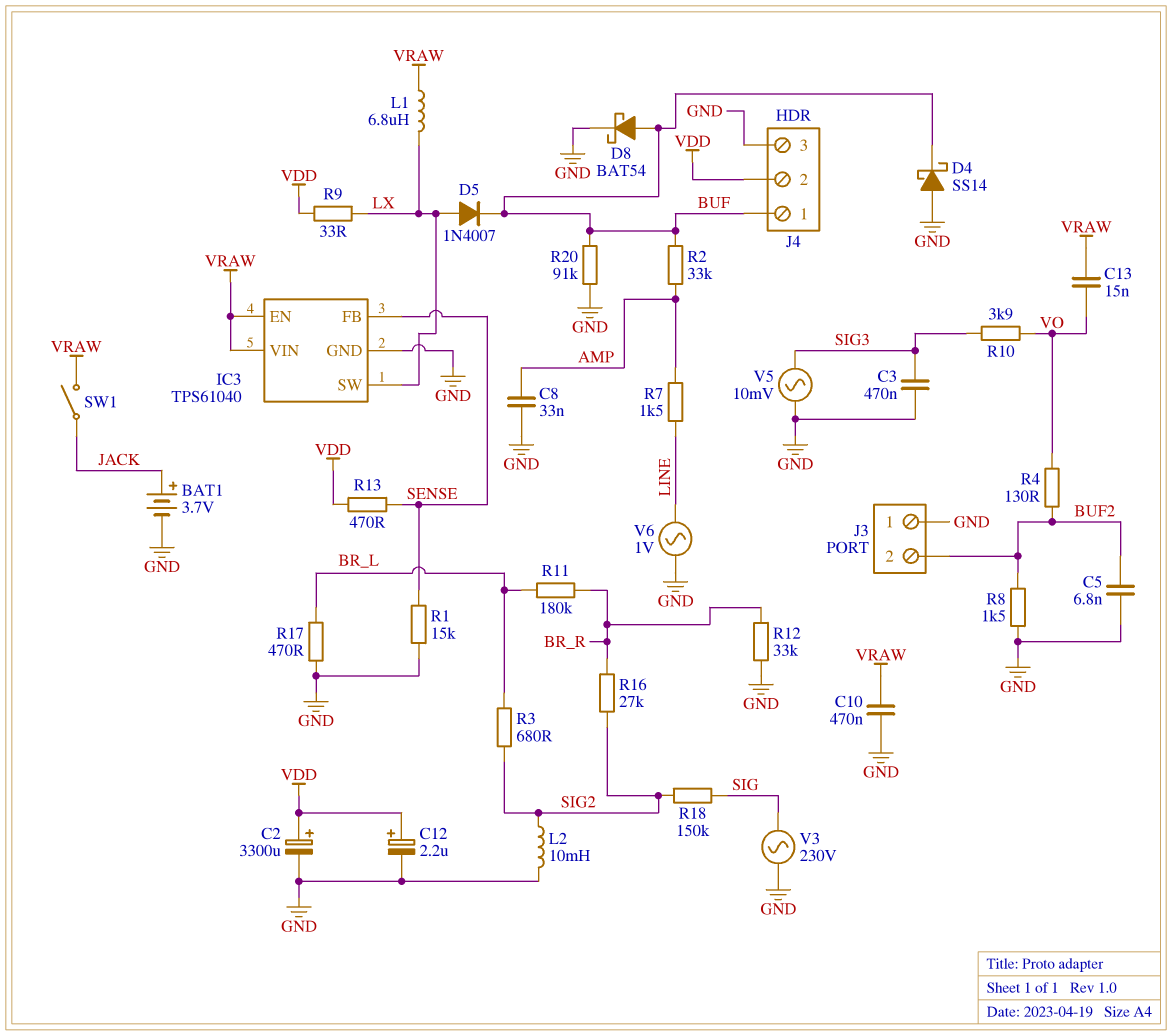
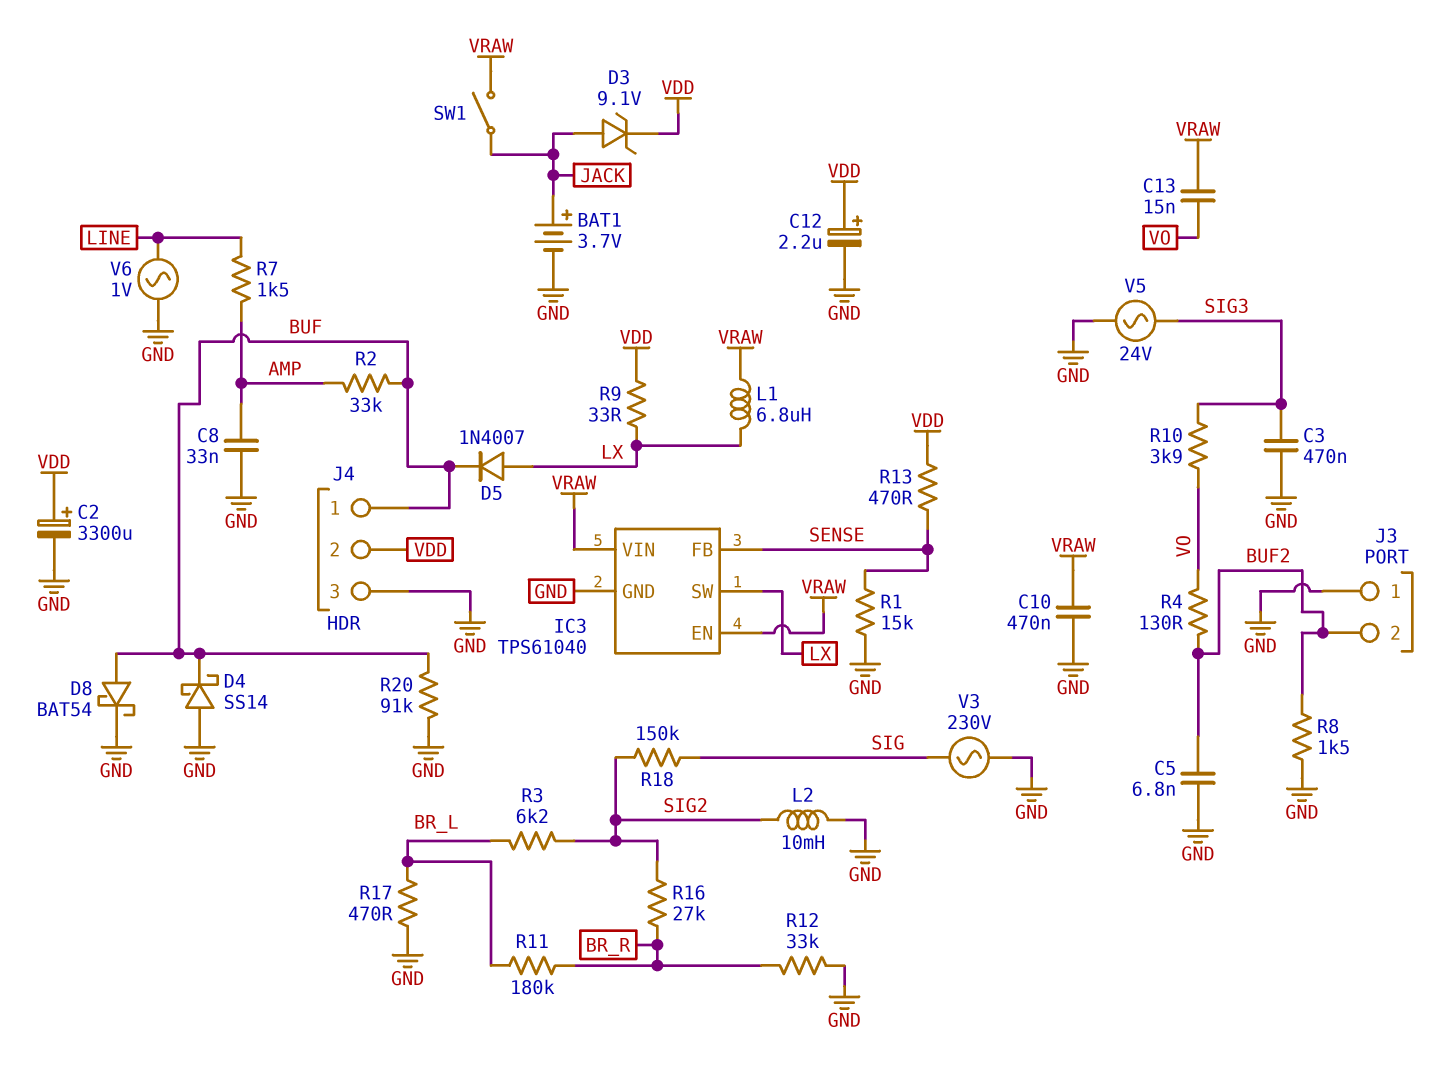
D3: none -> zener 9.1V (A JACK, K VDD)
R3: 680 (BR_L, SIG2) -> 6.2k (BR_L, SIG2)
V5: AC 10mV (GND, SIG3) -> AC 24V (GND, SIG3)

